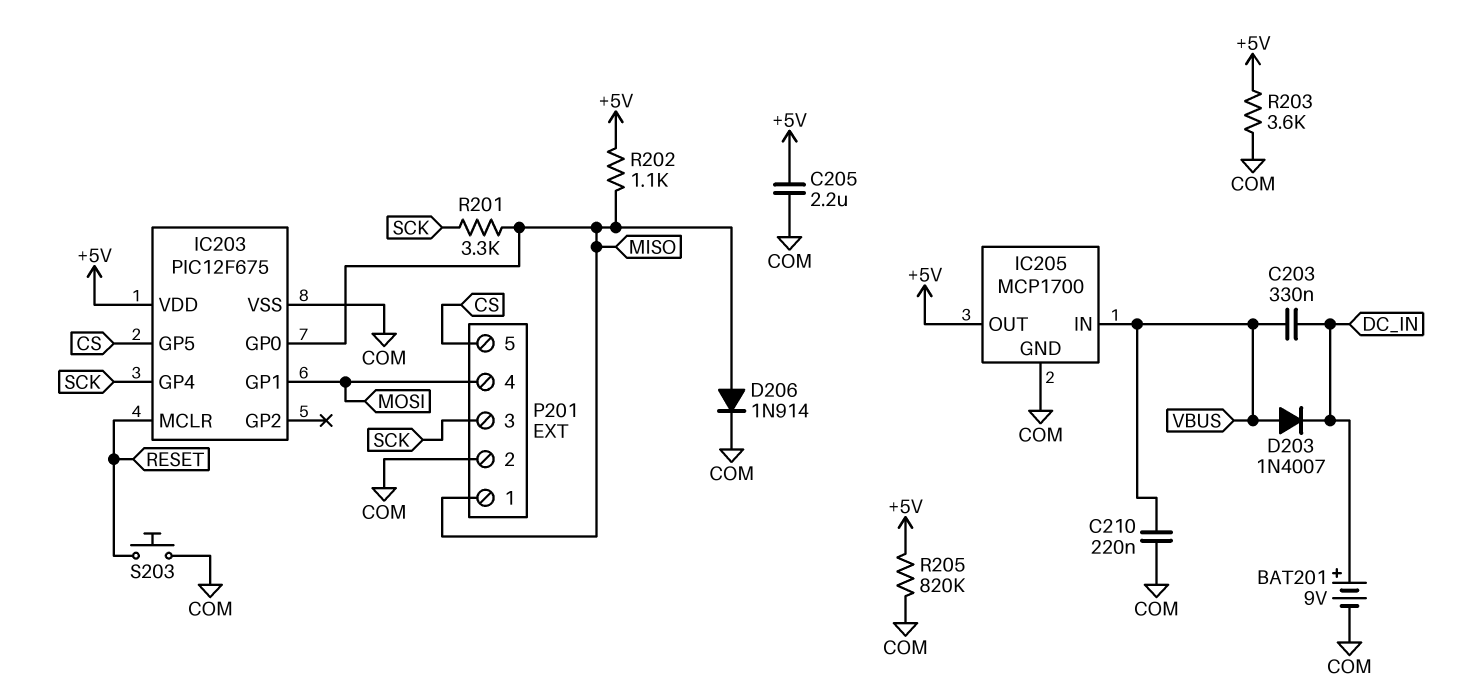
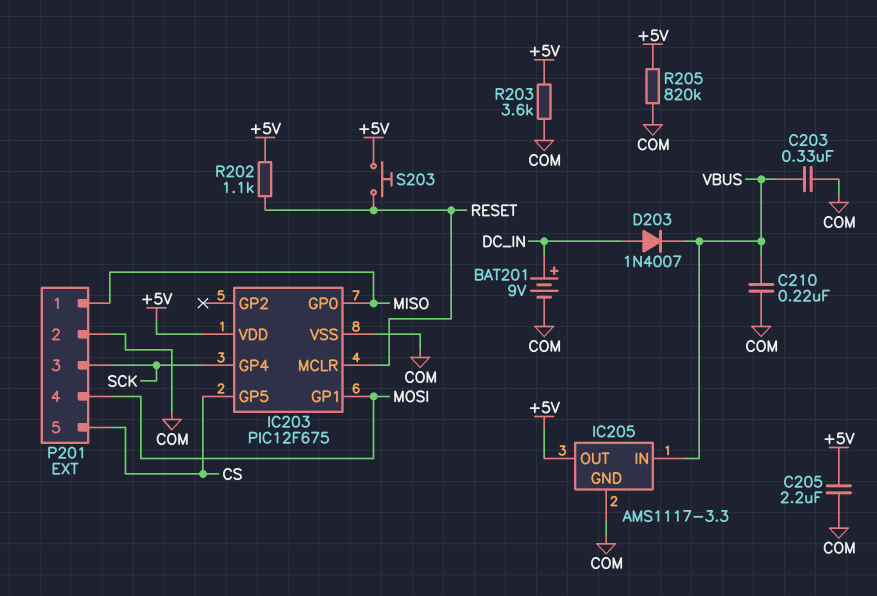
C203: 330nF (DC_IN, VBUS) -> 330nF (COM, VBUS)
D203: diode 1N4007 (A VBUS, K DC_IN) -> diode 1N4007 (A DC_IN, K VBUS)
D206: diode 1N914 (A MISO, K COM) -> none
IC205: MCP1700 -> AMS1117-3.3
R201: 3.3k (MISO, SCK) -> none
R202: 1.1k (+5V, MISO) -> 1.1k (+5V, RESET)
S203: button (COM, RESET) -> button (+5V, RESET)

